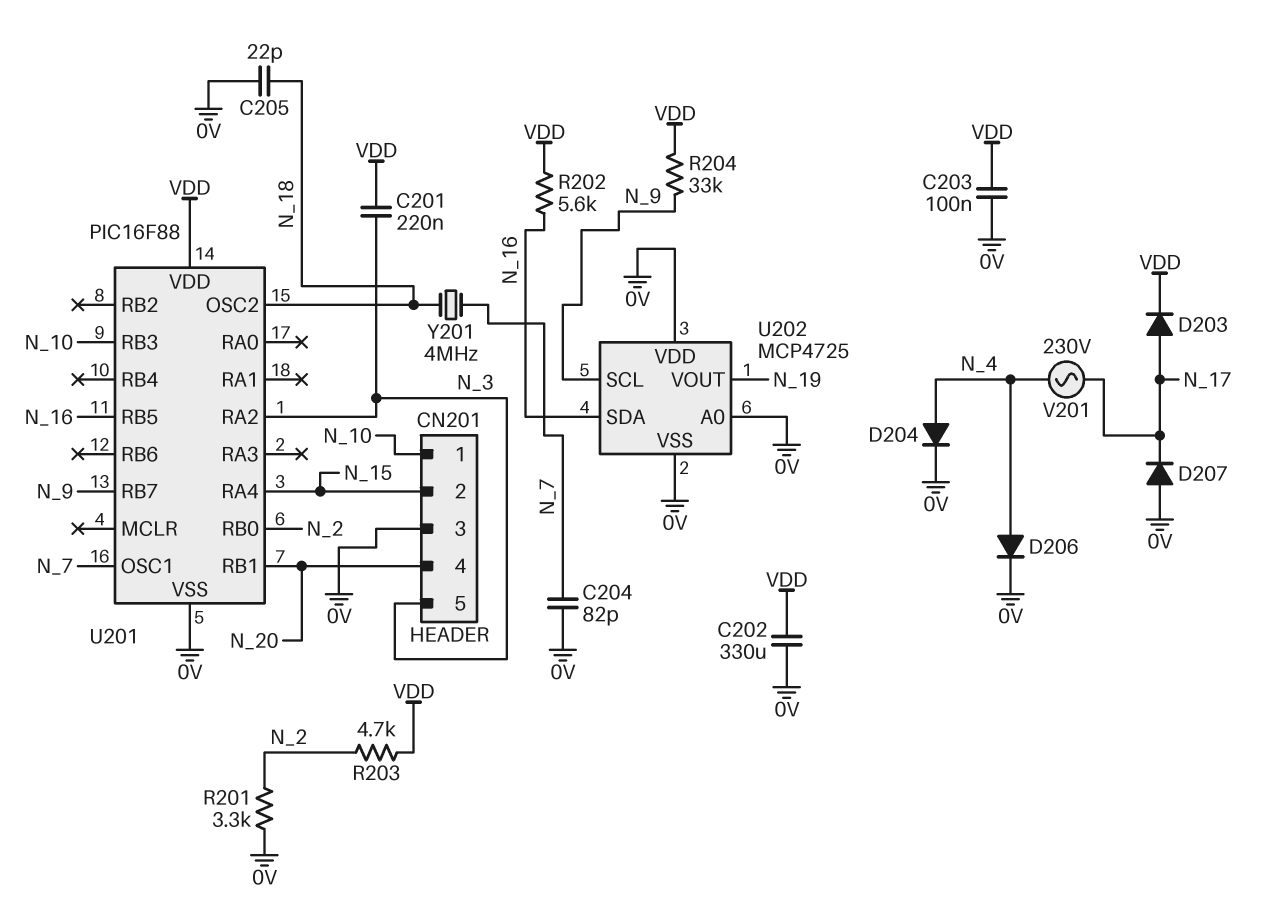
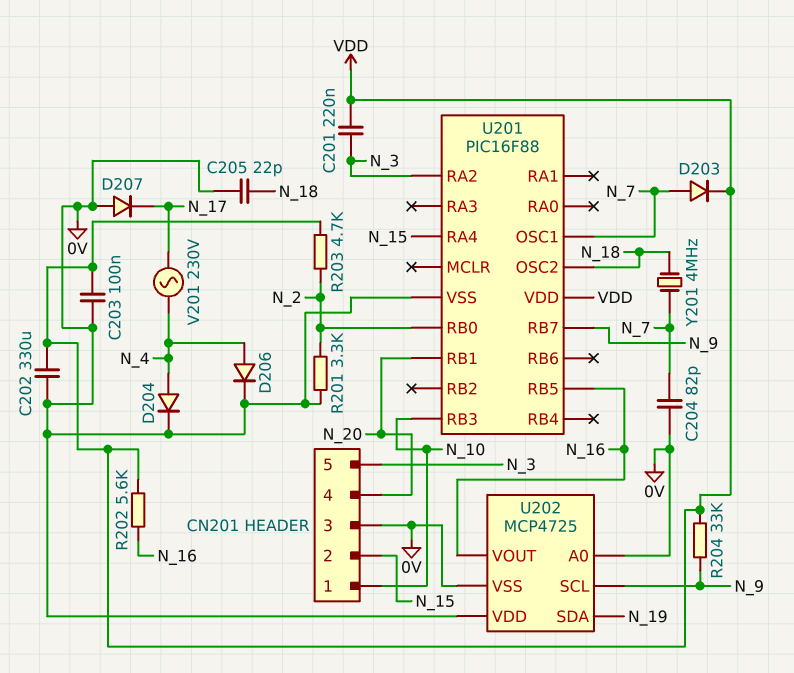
D203: diode (A N_17, K VDD) -> diode (A N_7, K VDD)
U202 pin SDA: N_16 -> N_19
U202 pin VOUT: N_19 -> N_16

